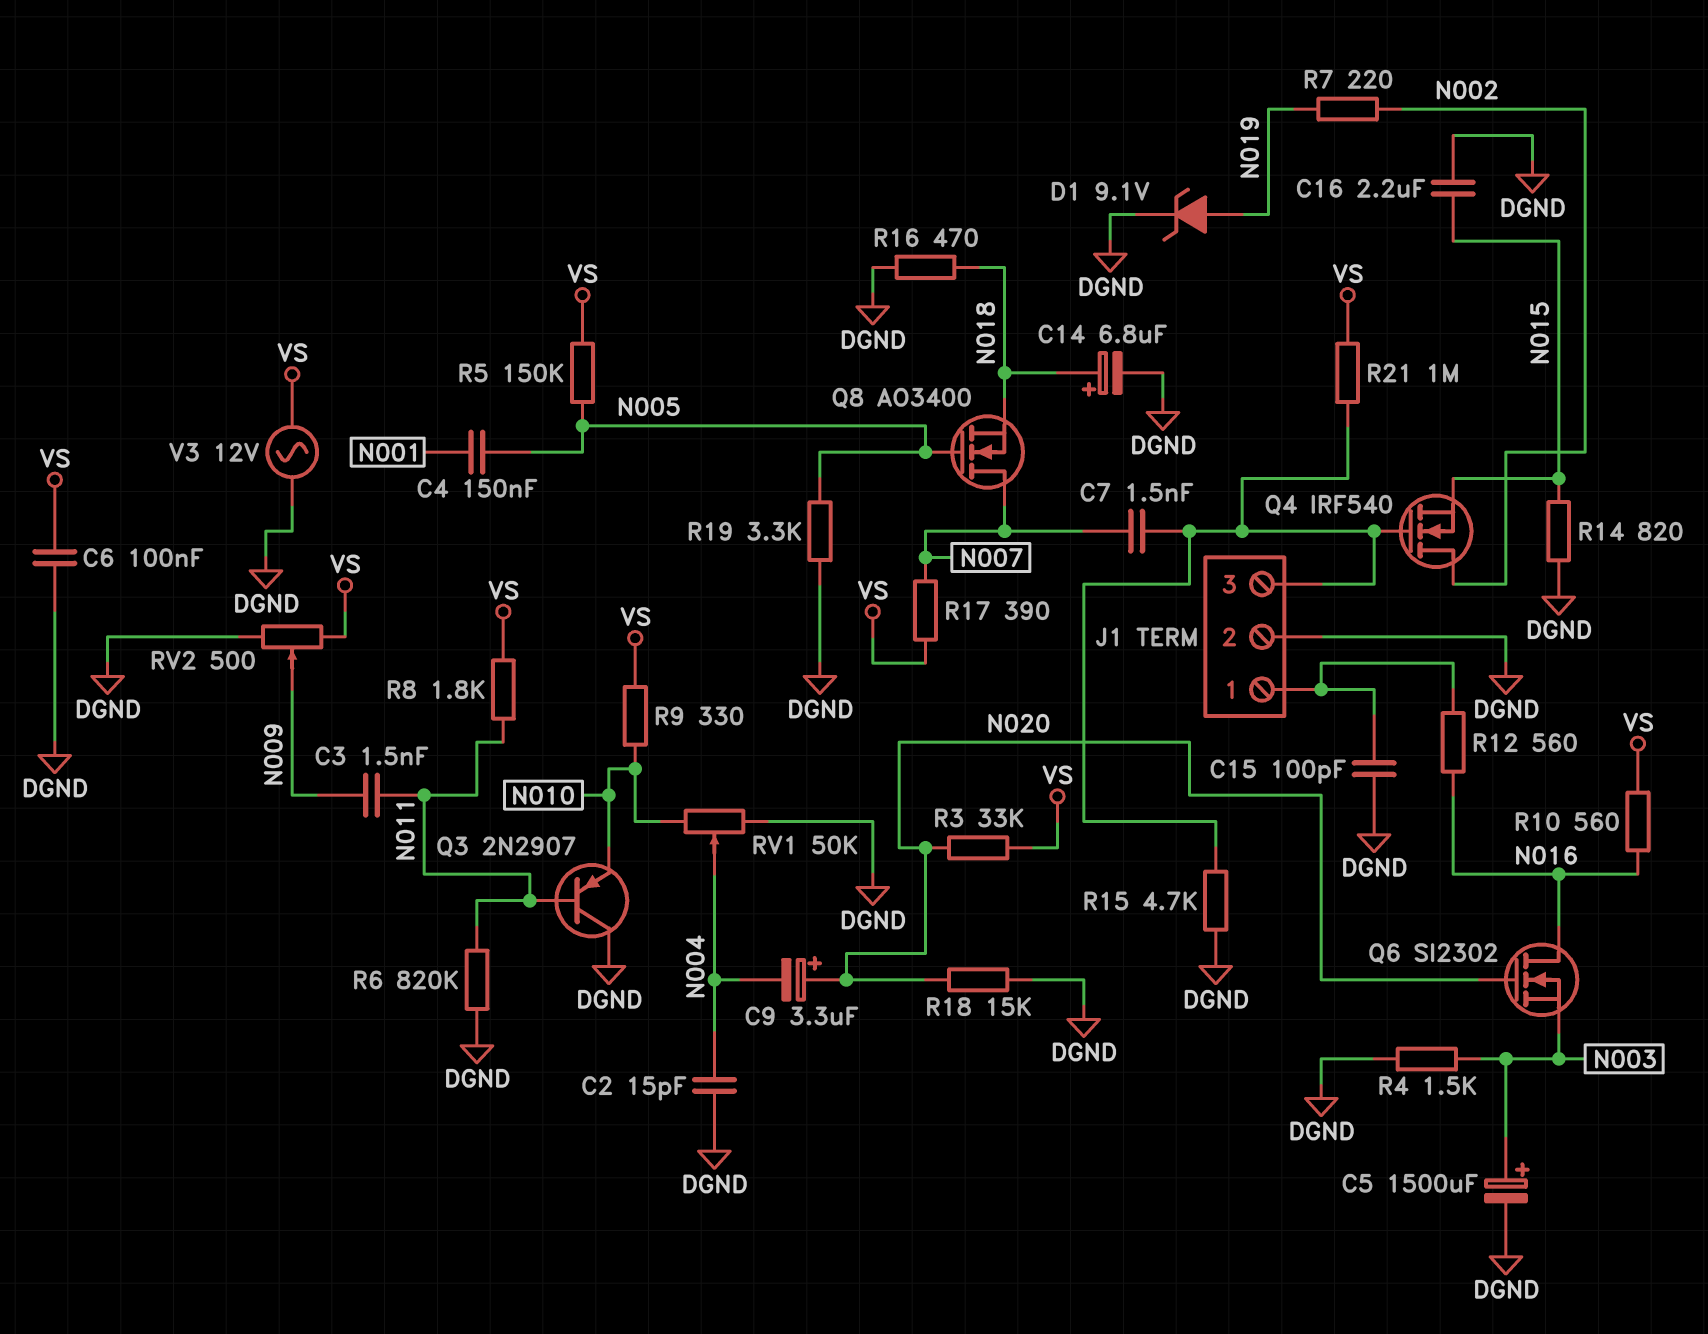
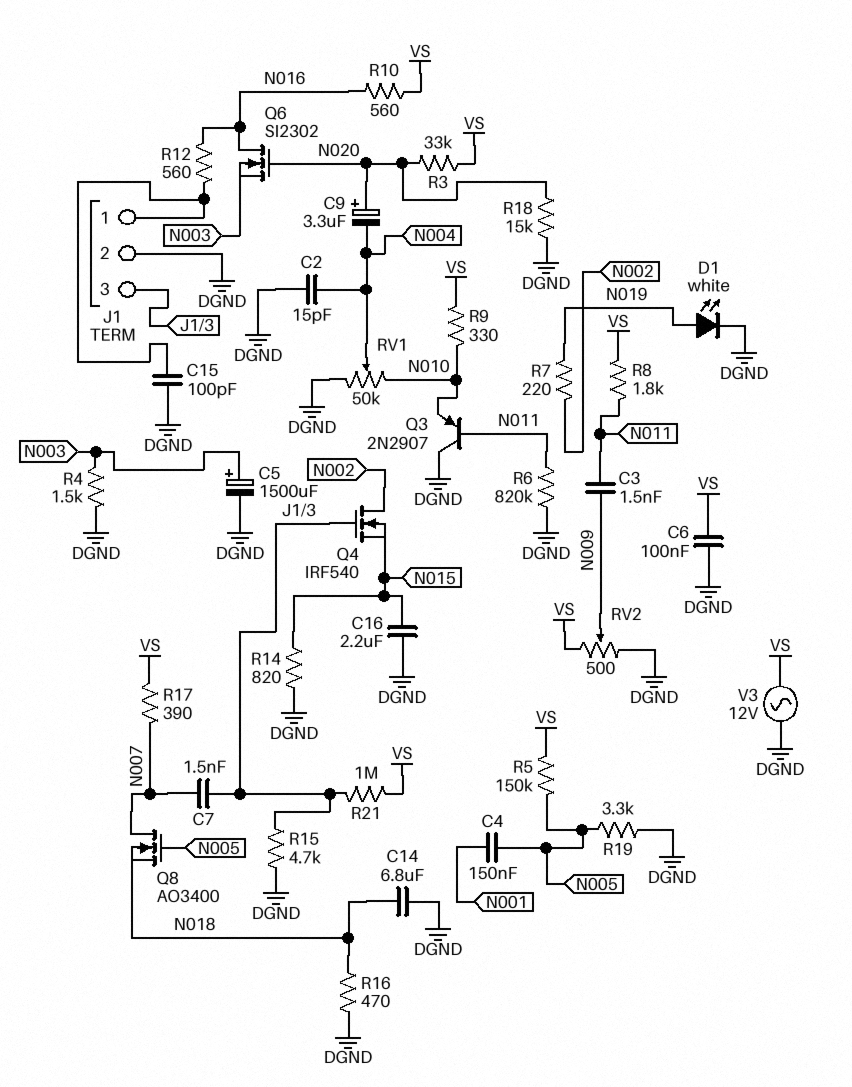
C14: 6.8uF (plus N018, minus DGND) -> 6.8uF (DGND, N018)
D1: zener 9.1V (A N019, K DGND) -> LED white (A N019, K DGND)

